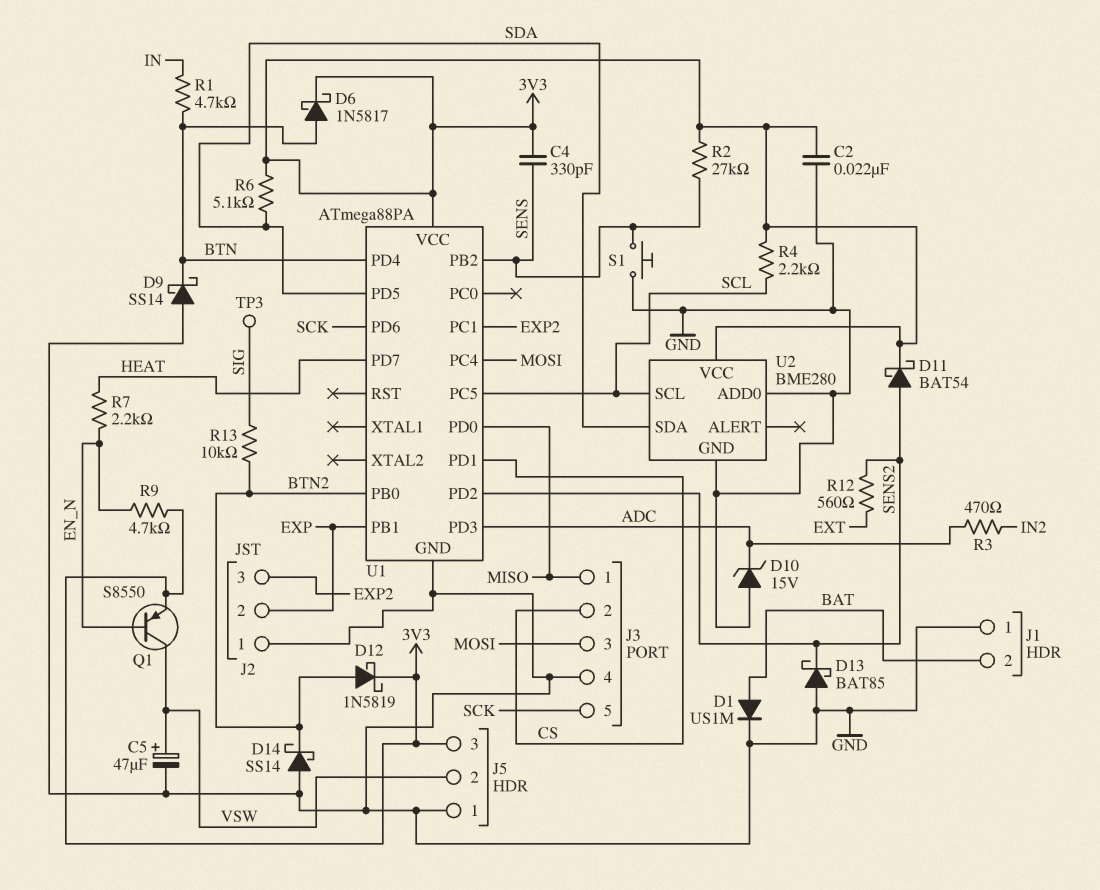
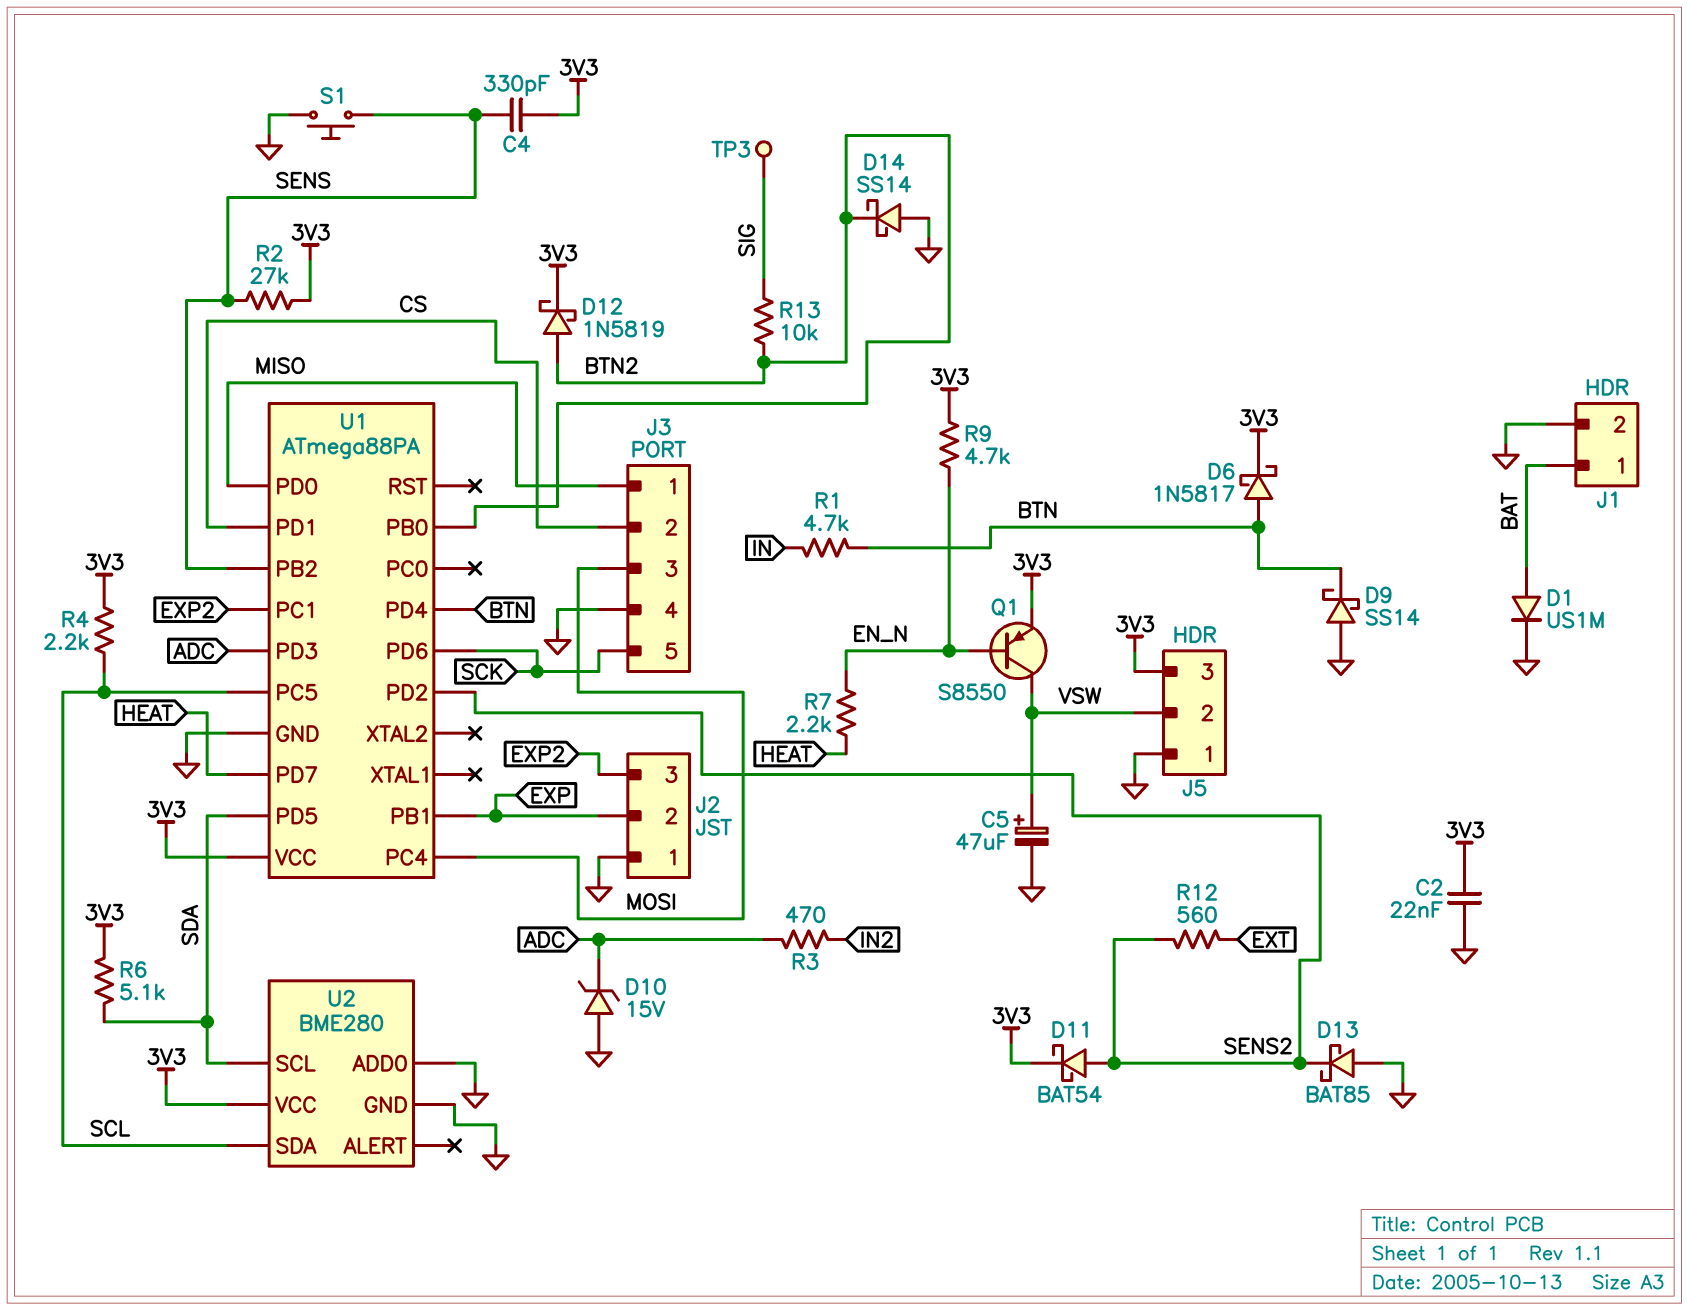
J1 pin 1: GND -> BAT
J1 pin 2: BAT -> GND
U2 pin SCL: SCL -> SDA
U2 pin SDA: SDA -> SCL

